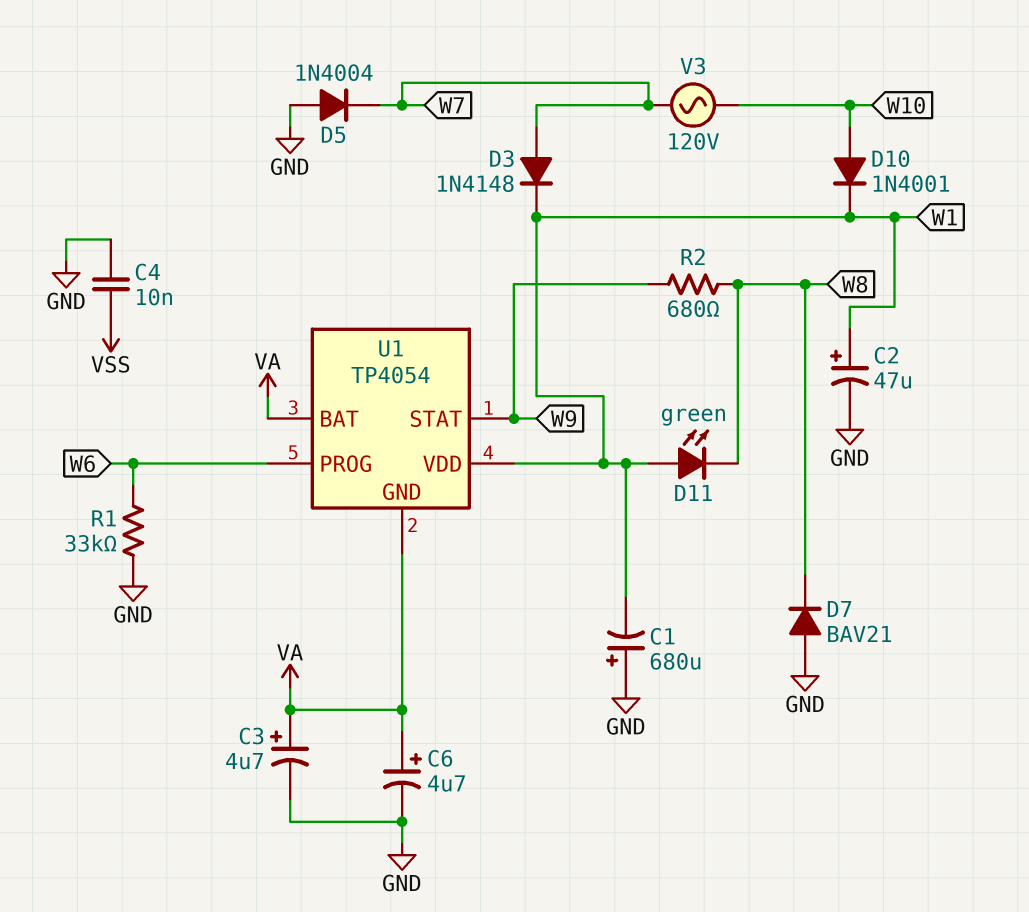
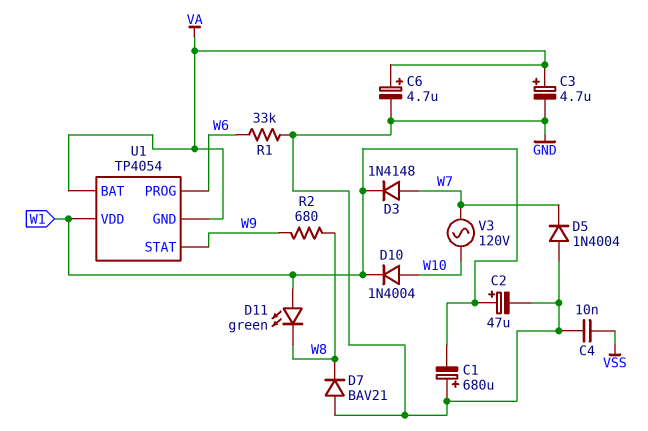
D10: diode 1N4001 (A W10, K W1) -> diode 1N4004 (A W10, K W1)

